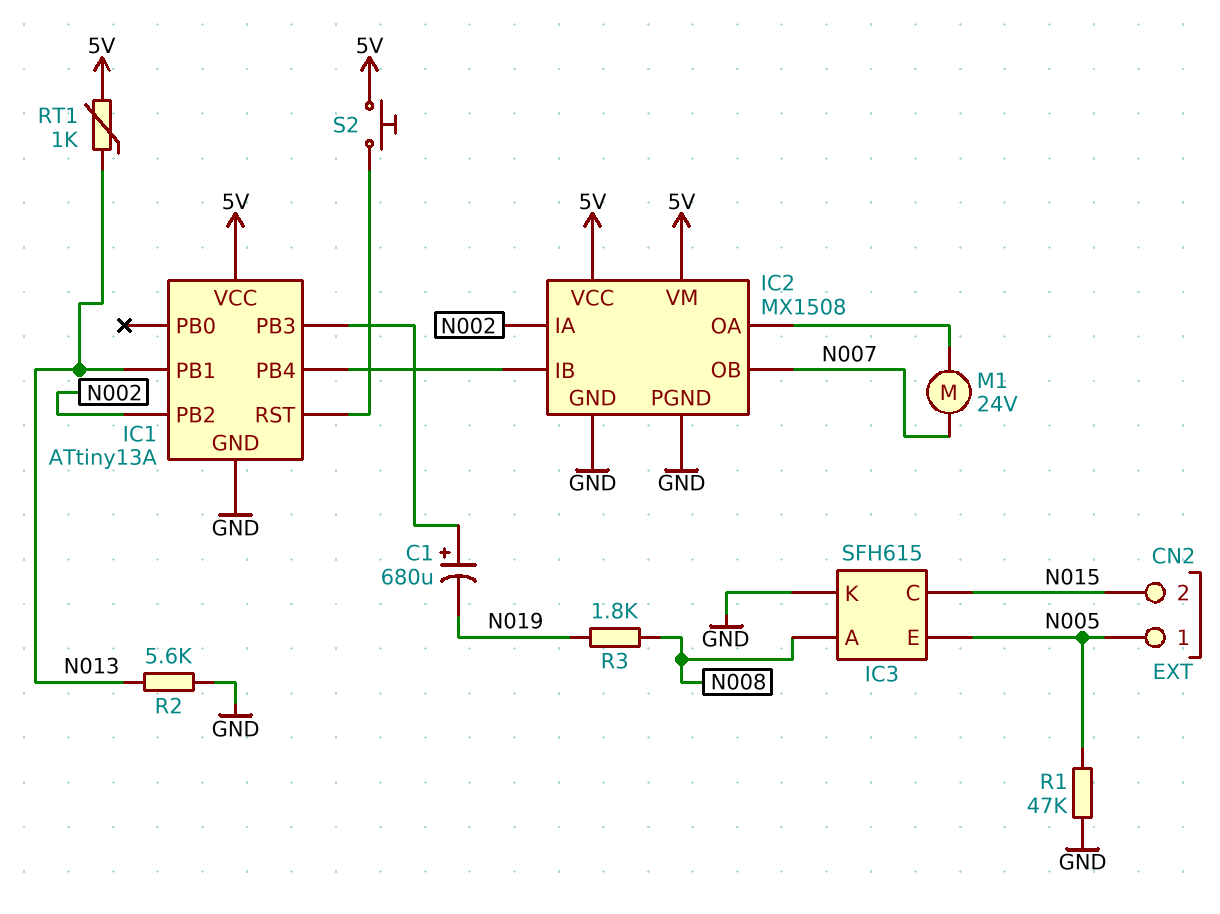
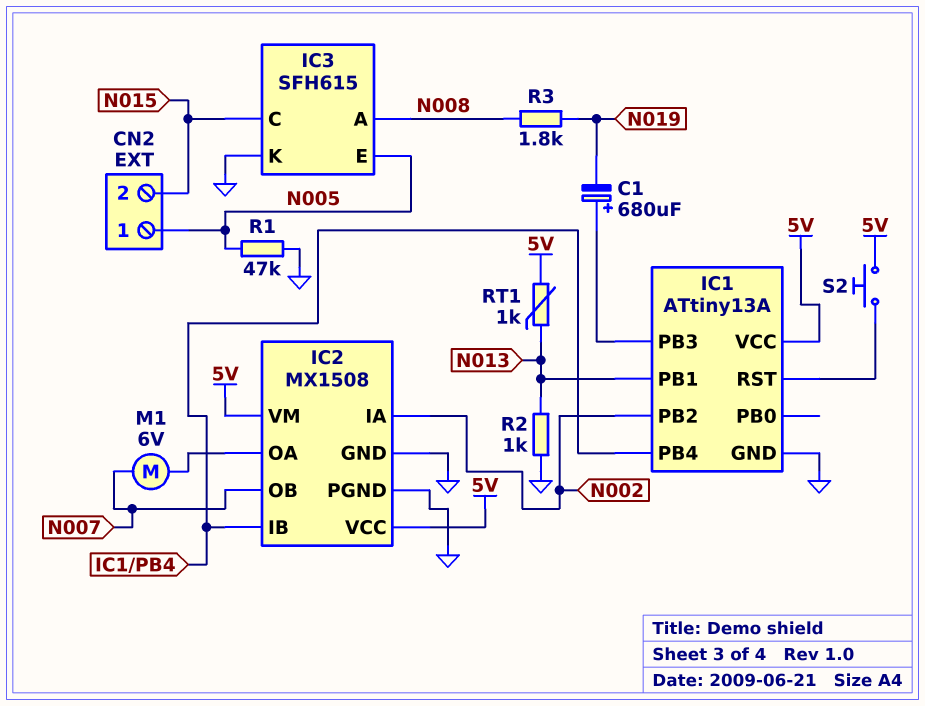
M1: motor 24V (IC2/OA, N007) -> motor 6V (IC2/OA, N007)
R2: 5.6k (GND, N013) -> 1k (GND, N013)

